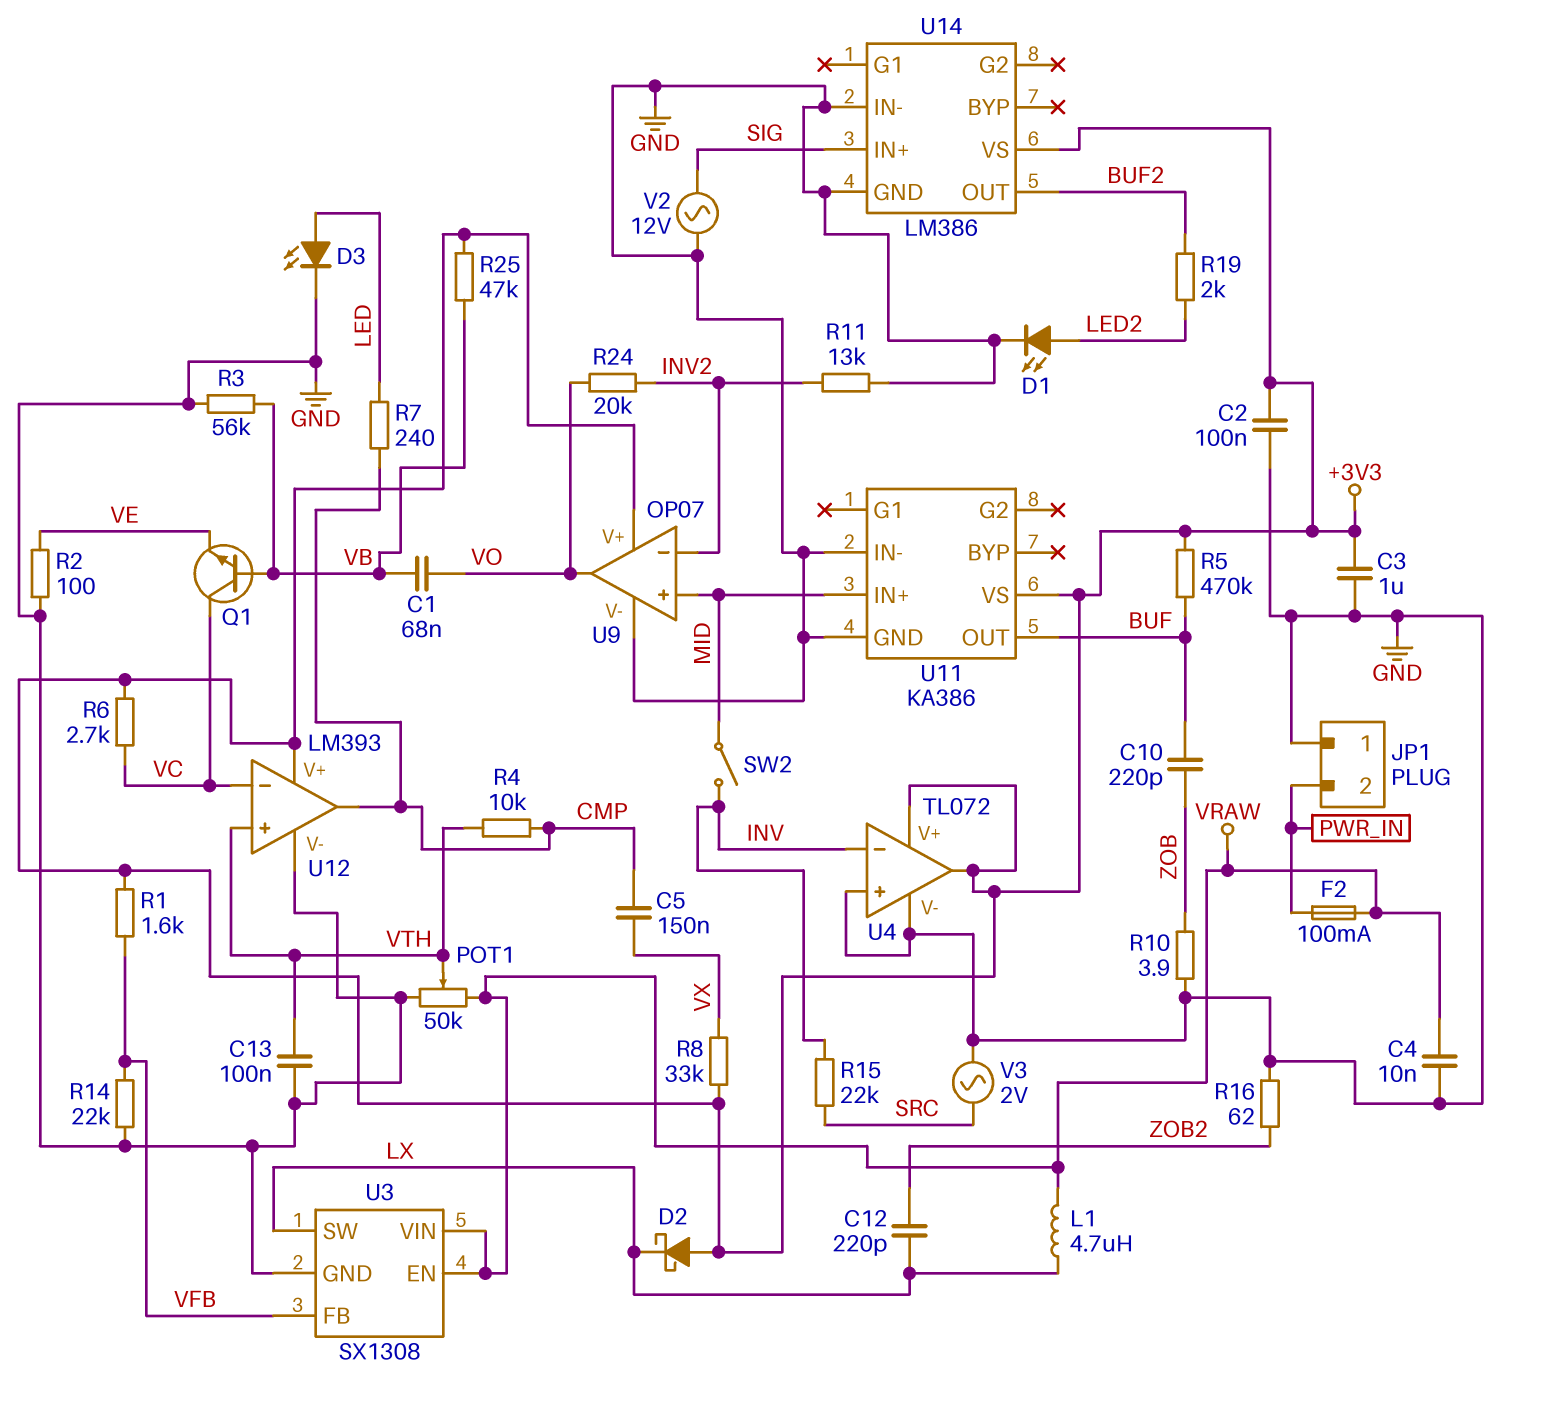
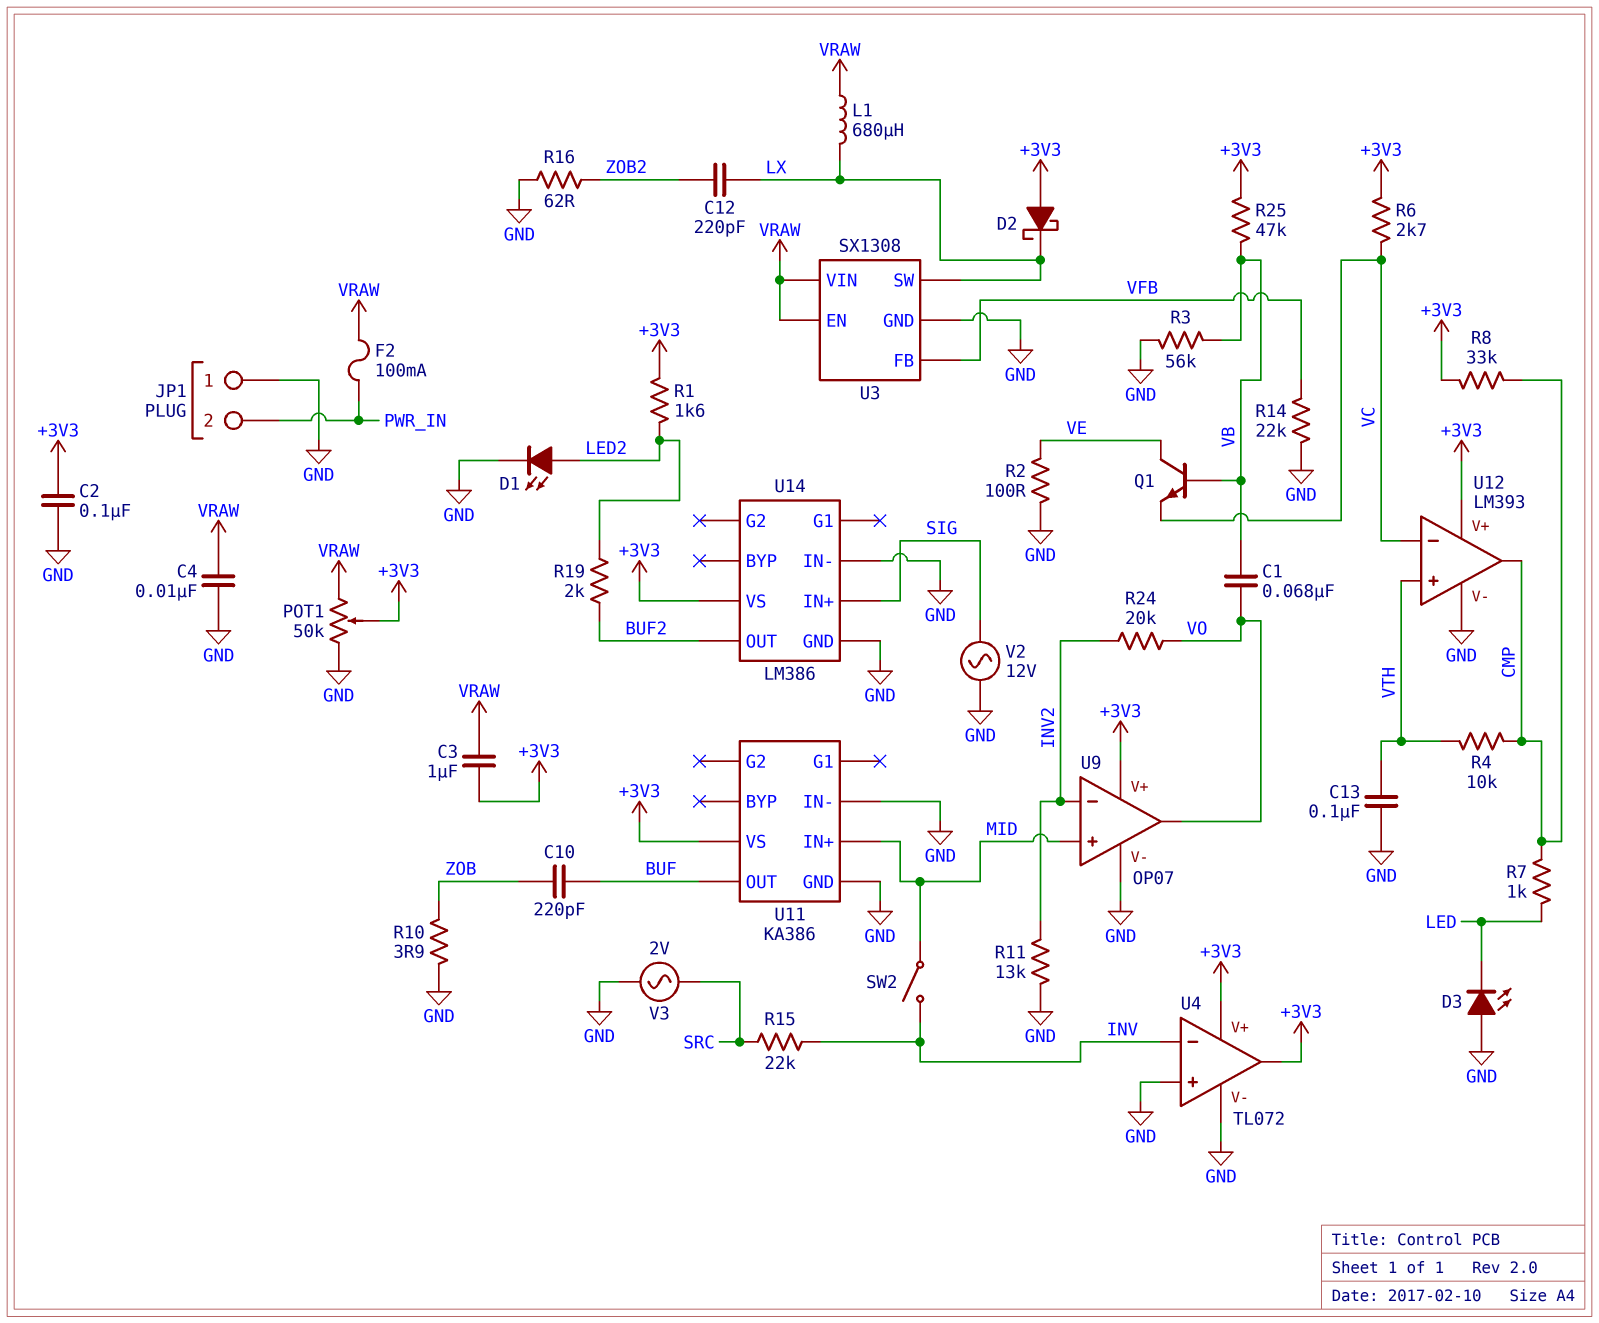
C3: 1uF (+3V3, GND) -> 1uF (+3V3, VRAW)
C5: 150nF (CMP, VX) -> none
D3: LED (A LED, K GND) -> LED (A GND, K LED)
L1: 4.7uH (LX, VRAW) -> 680uH (LX, VRAW)
POT1: 50k (GND, VRAW, wiper VTH) -> 50k (GND, VRAW, wiper +3V3)
Q1: NPN (B VB, C VC, E VE) -> NPN (B VB, C VE, E VC)
R1: 1.6k (+3V3, VFB) -> 1.6k (+3V3, LED2)
R5: 470k (+3V3, BUF) -> none
R7: 240 (CMP, LED) -> 1k (CMP, LED)
R8: 33k (+3V3, VX) -> 33k (+3V3, CMP)

